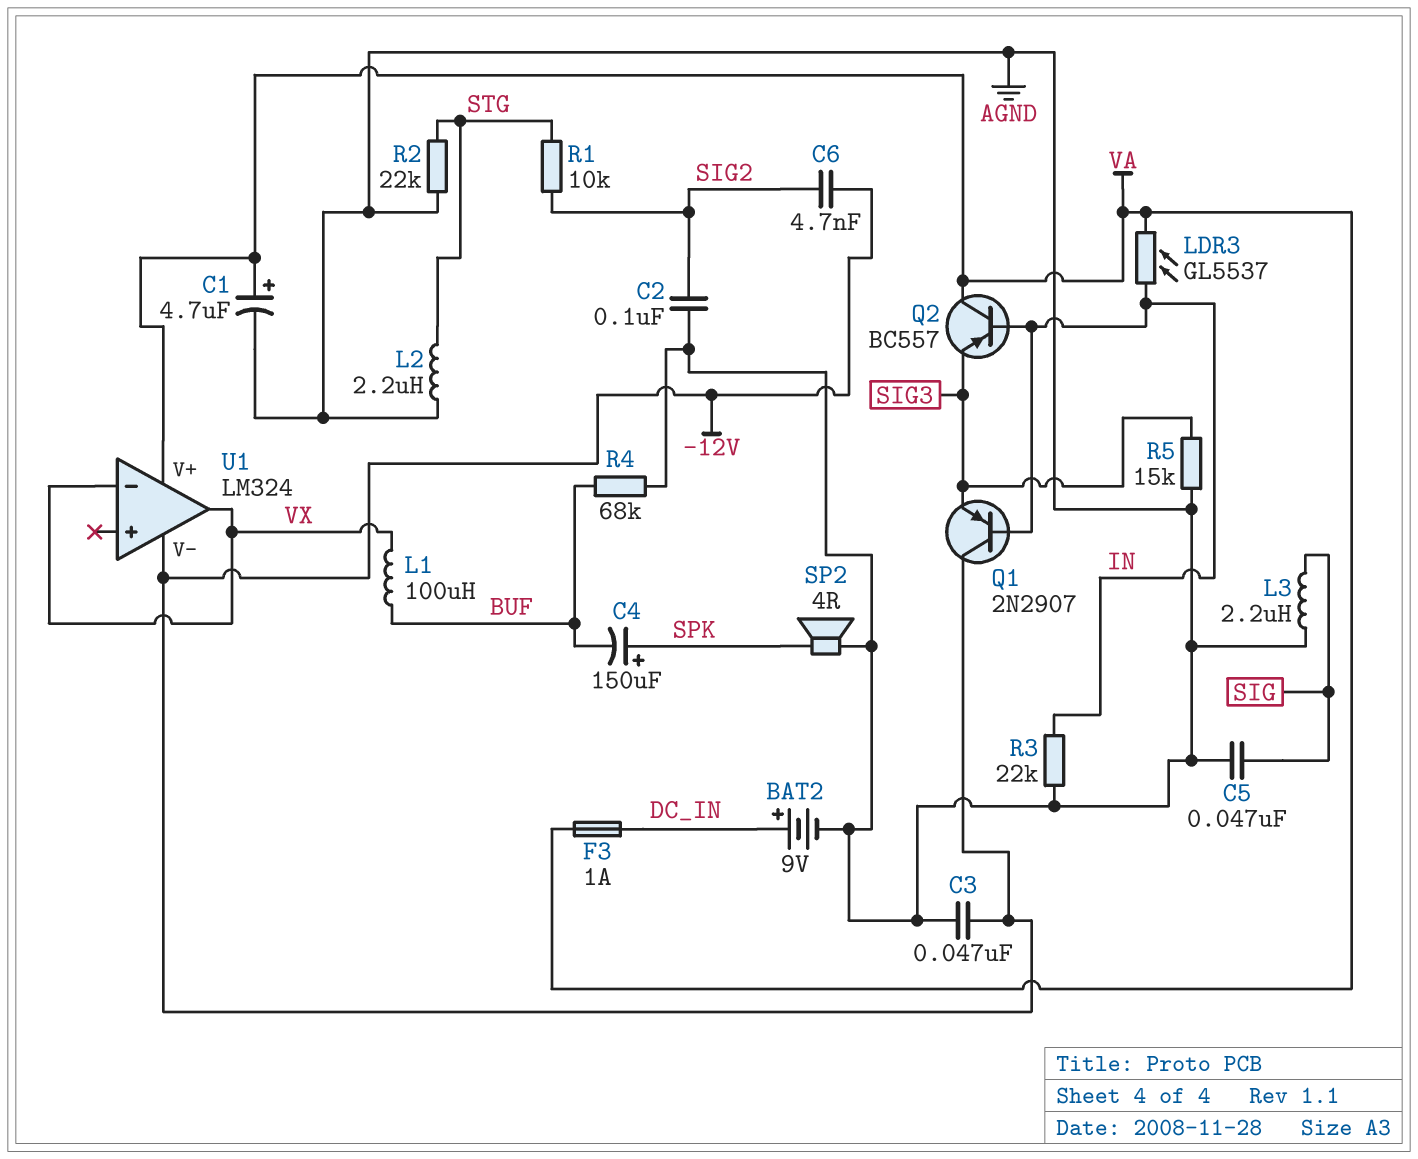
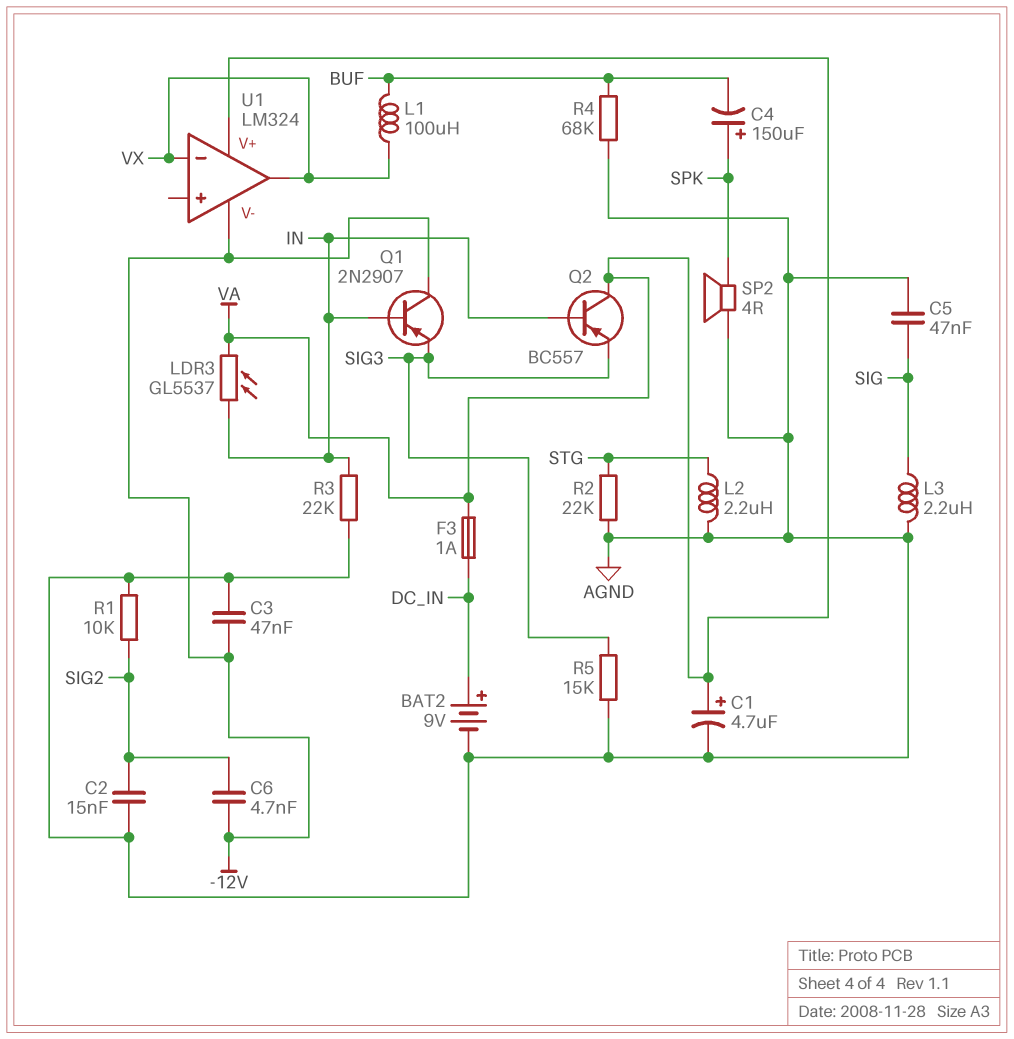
C2: 100nF (AGND, SIG2) -> 15nF (AGND, SIG2)
R1: 10k (SIG2, STG) -> 10k (AGND, SIG2)

